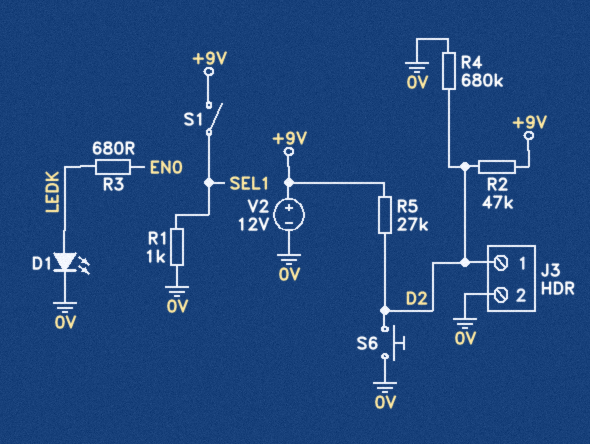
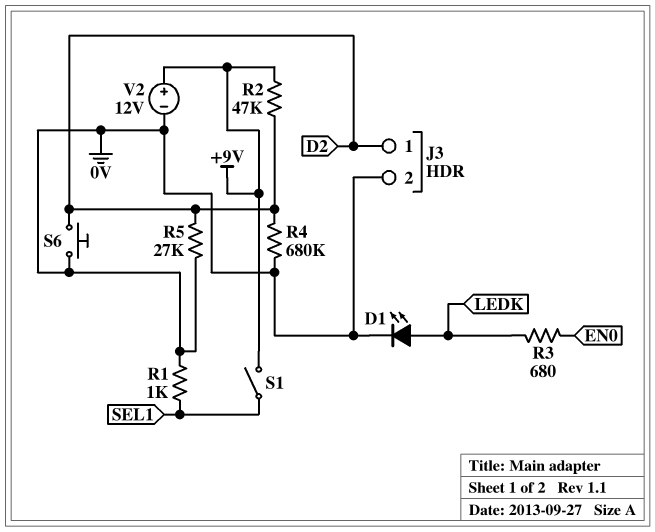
R5: 27k (+9V, D2) -> 27k (0V, D2)

